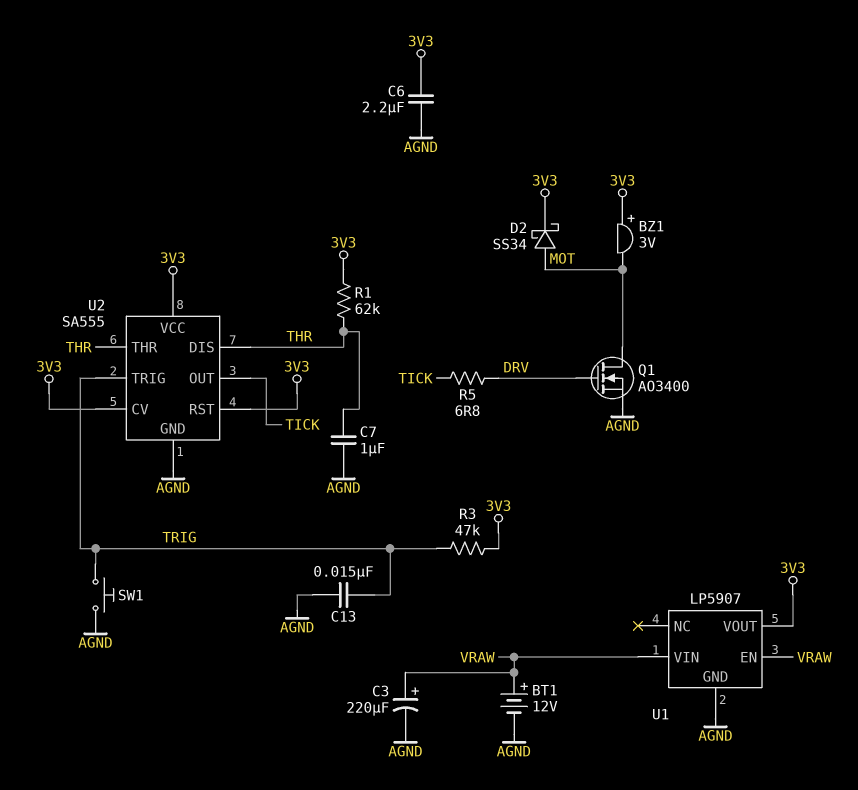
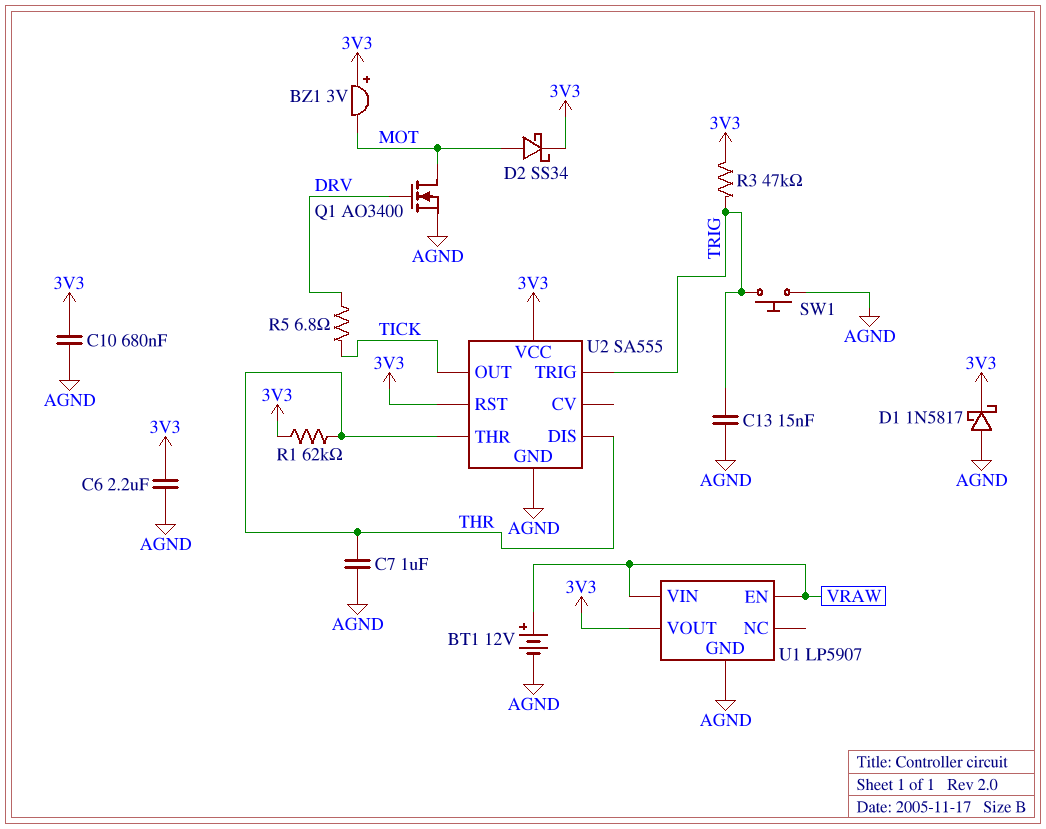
C3: 220uF (plus VRAW, minus AGND) -> none
C10: none -> 680nF (3V3, AGND)
D1: none -> schottky 1N5817 (A AGND, K 3V3)
U2 pin CV: 3V3 -> none

